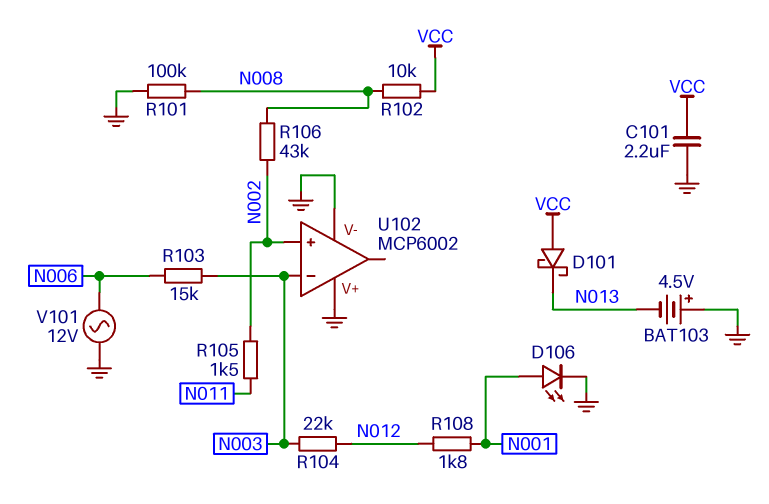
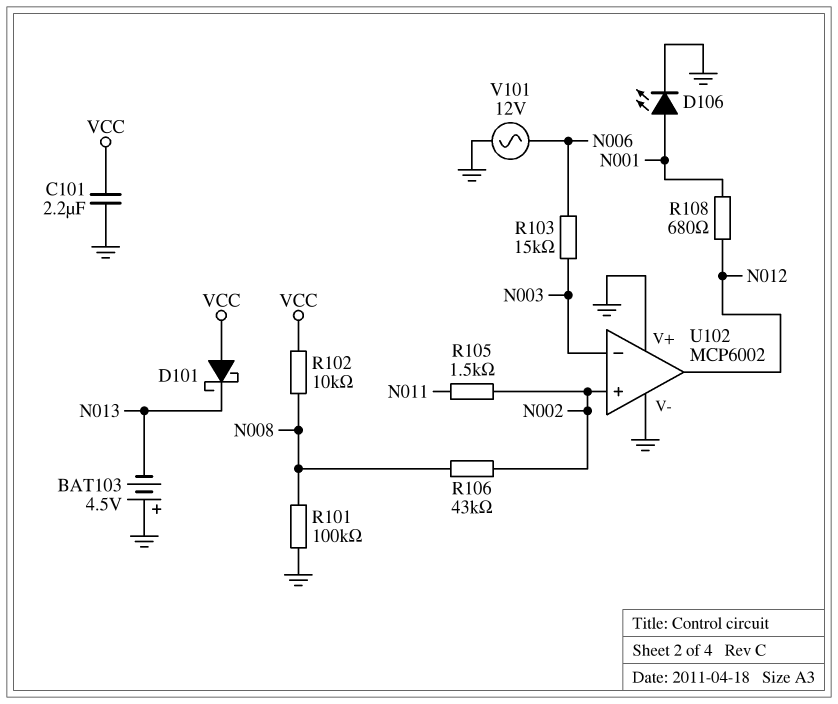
R104: 22k (N003, N012) -> none
R108: 1.8k (N001, N012) -> 680 (N001, N012)
U102 pin out: none -> N012

